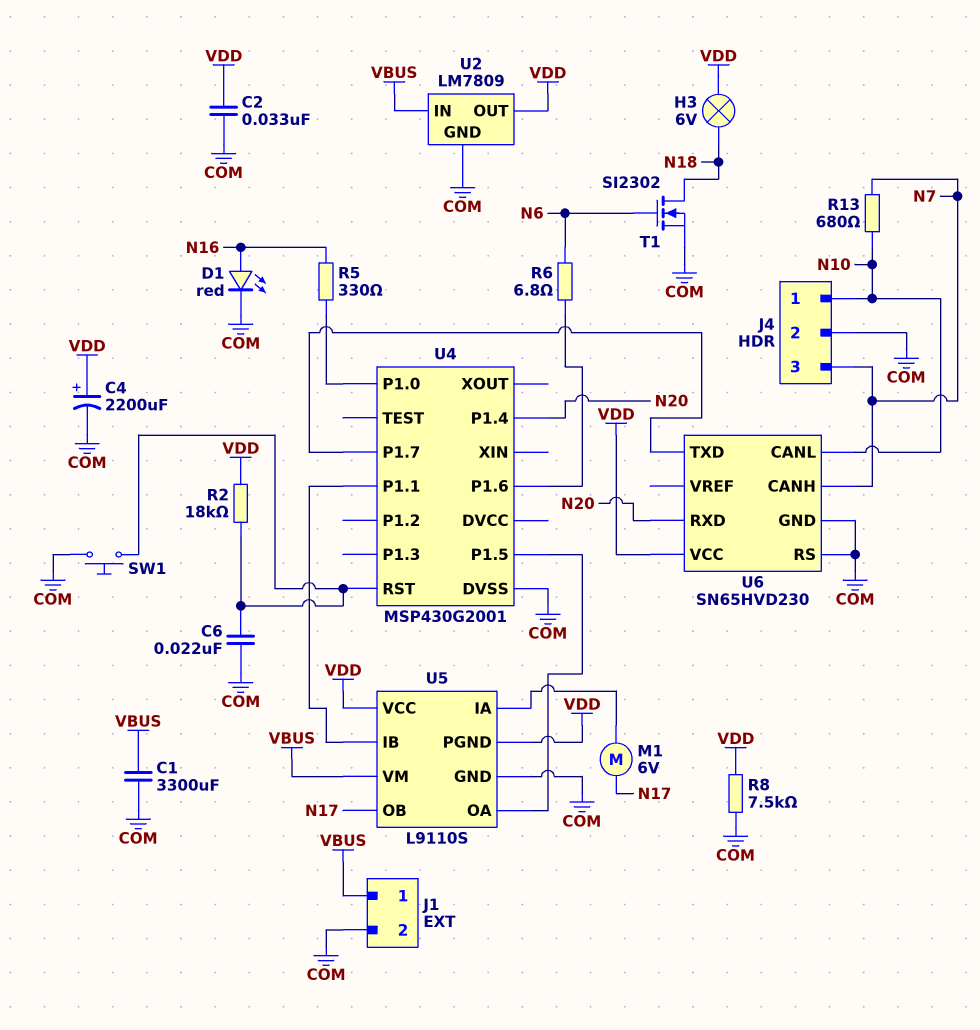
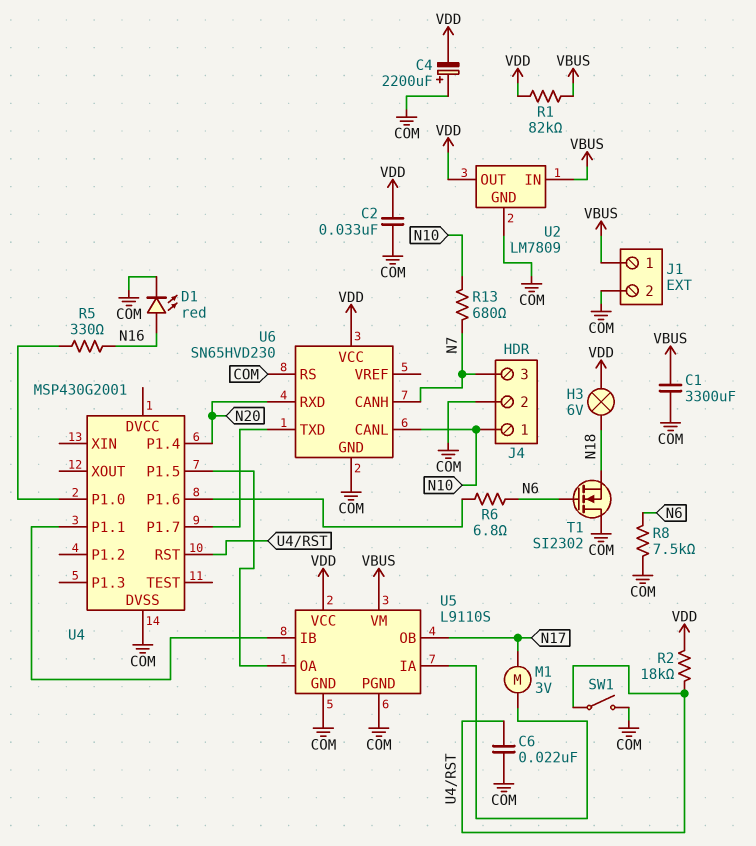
C4: 2200uF (plus VDD, minus COM) -> 2200uF (plus COM, minus VDD)
M1: motor 6V (N17, U5/IA) -> motor 3V (N17, U5/IA)
R1: none -> 82k (VBUS, VDD)
R8: 7.5k (COM, VDD) -> 7.5k (COM, N6)
SW1: button (COM, U4/RST) -> switch (COM, U4/RST)
T1: NMOS SI2302 (G N6, D N18, S COM) -> NMOS SI2302 (G N6, D COM, S N18)
U5 pin PGND: VDD -> COM

